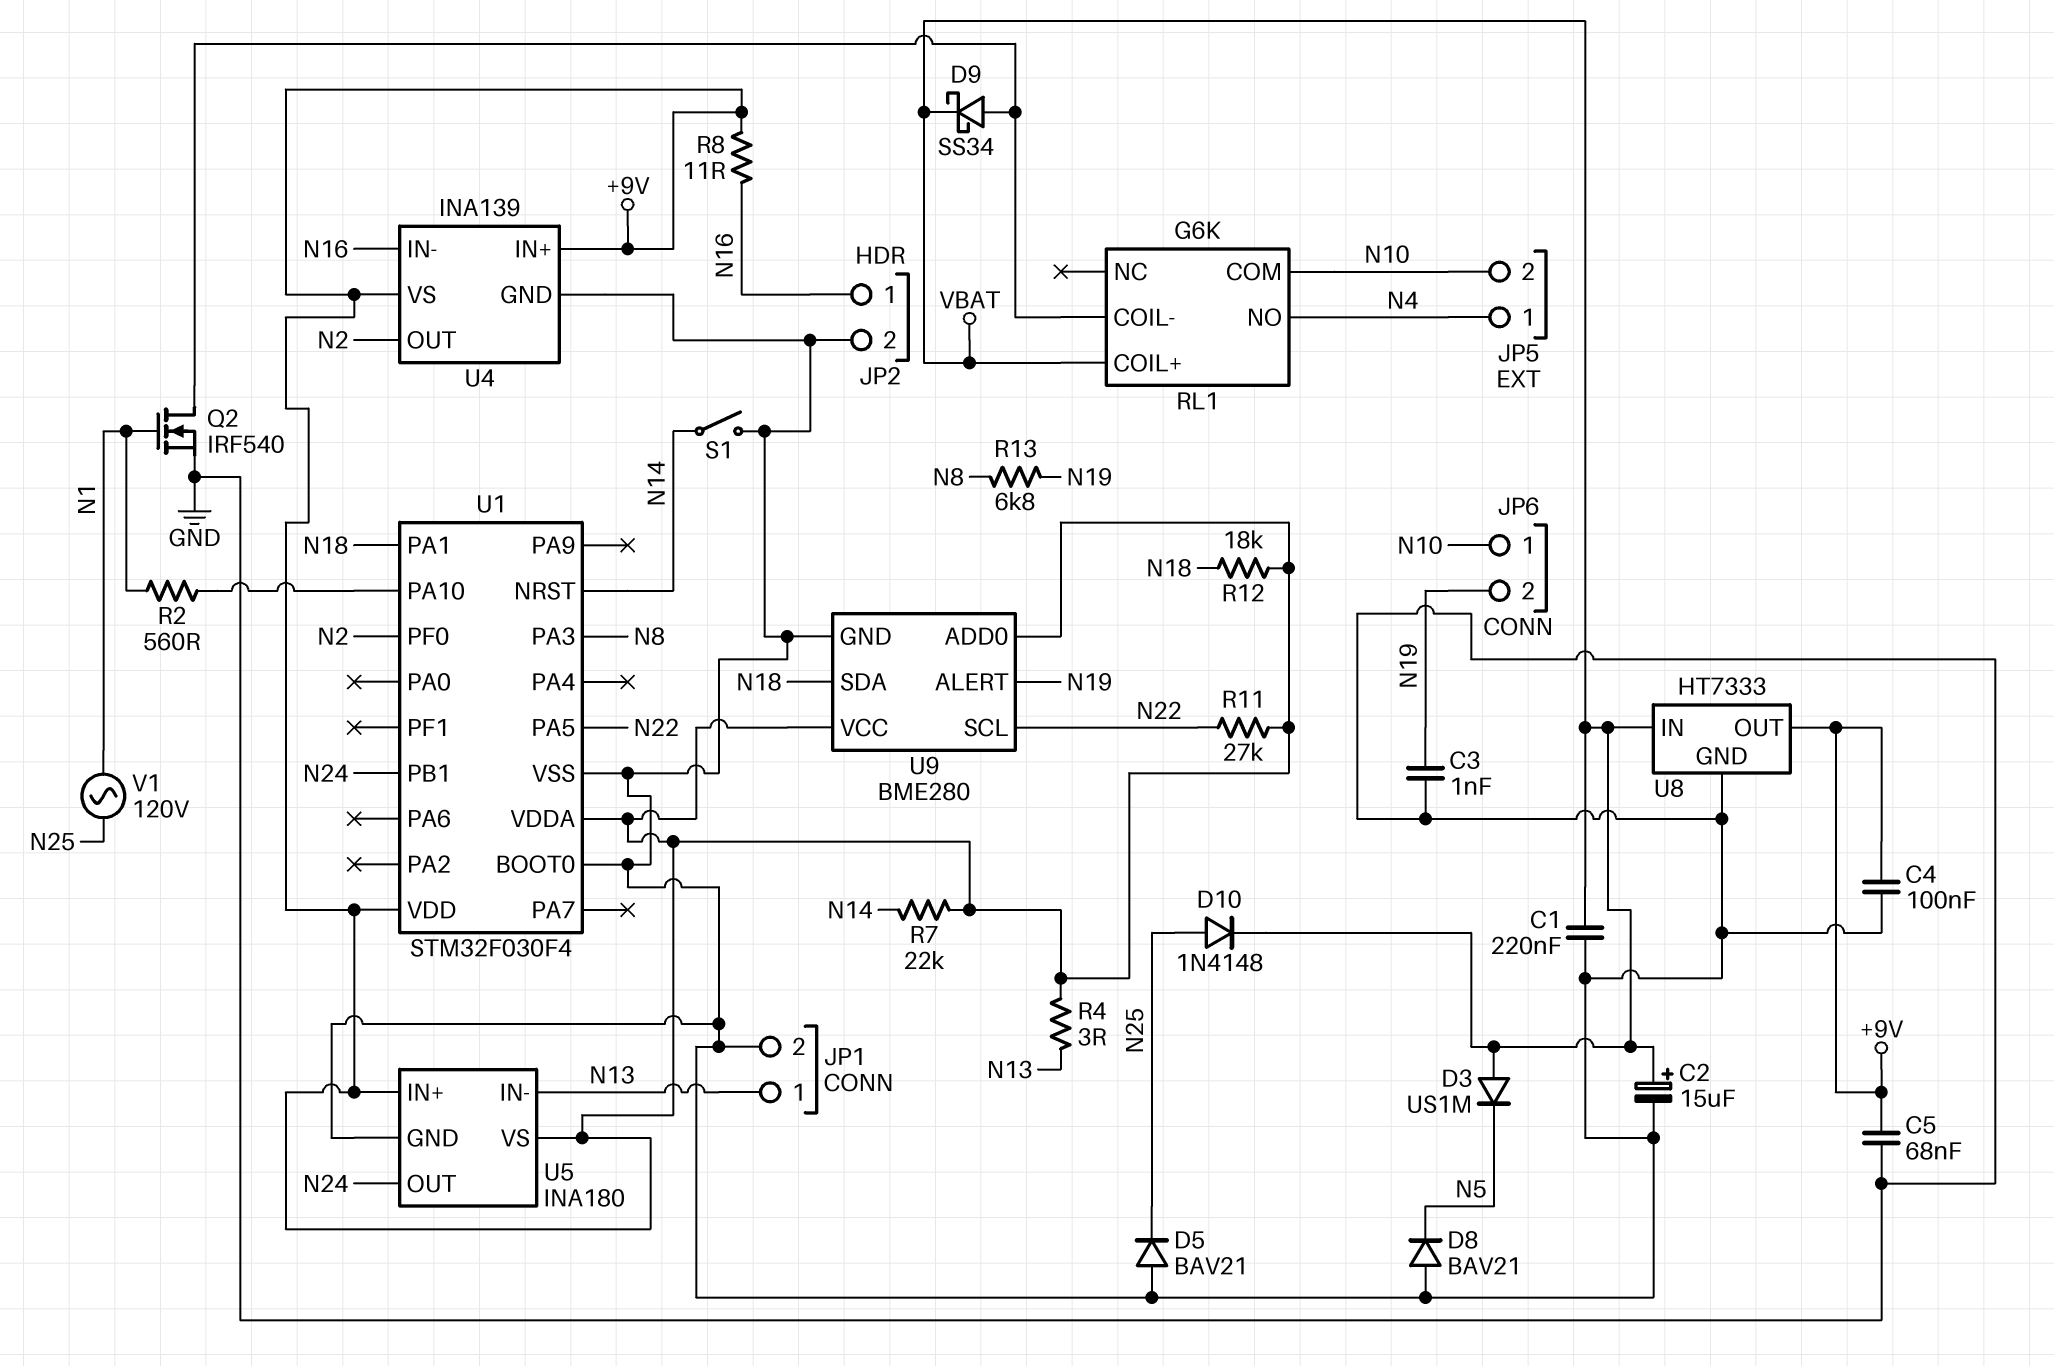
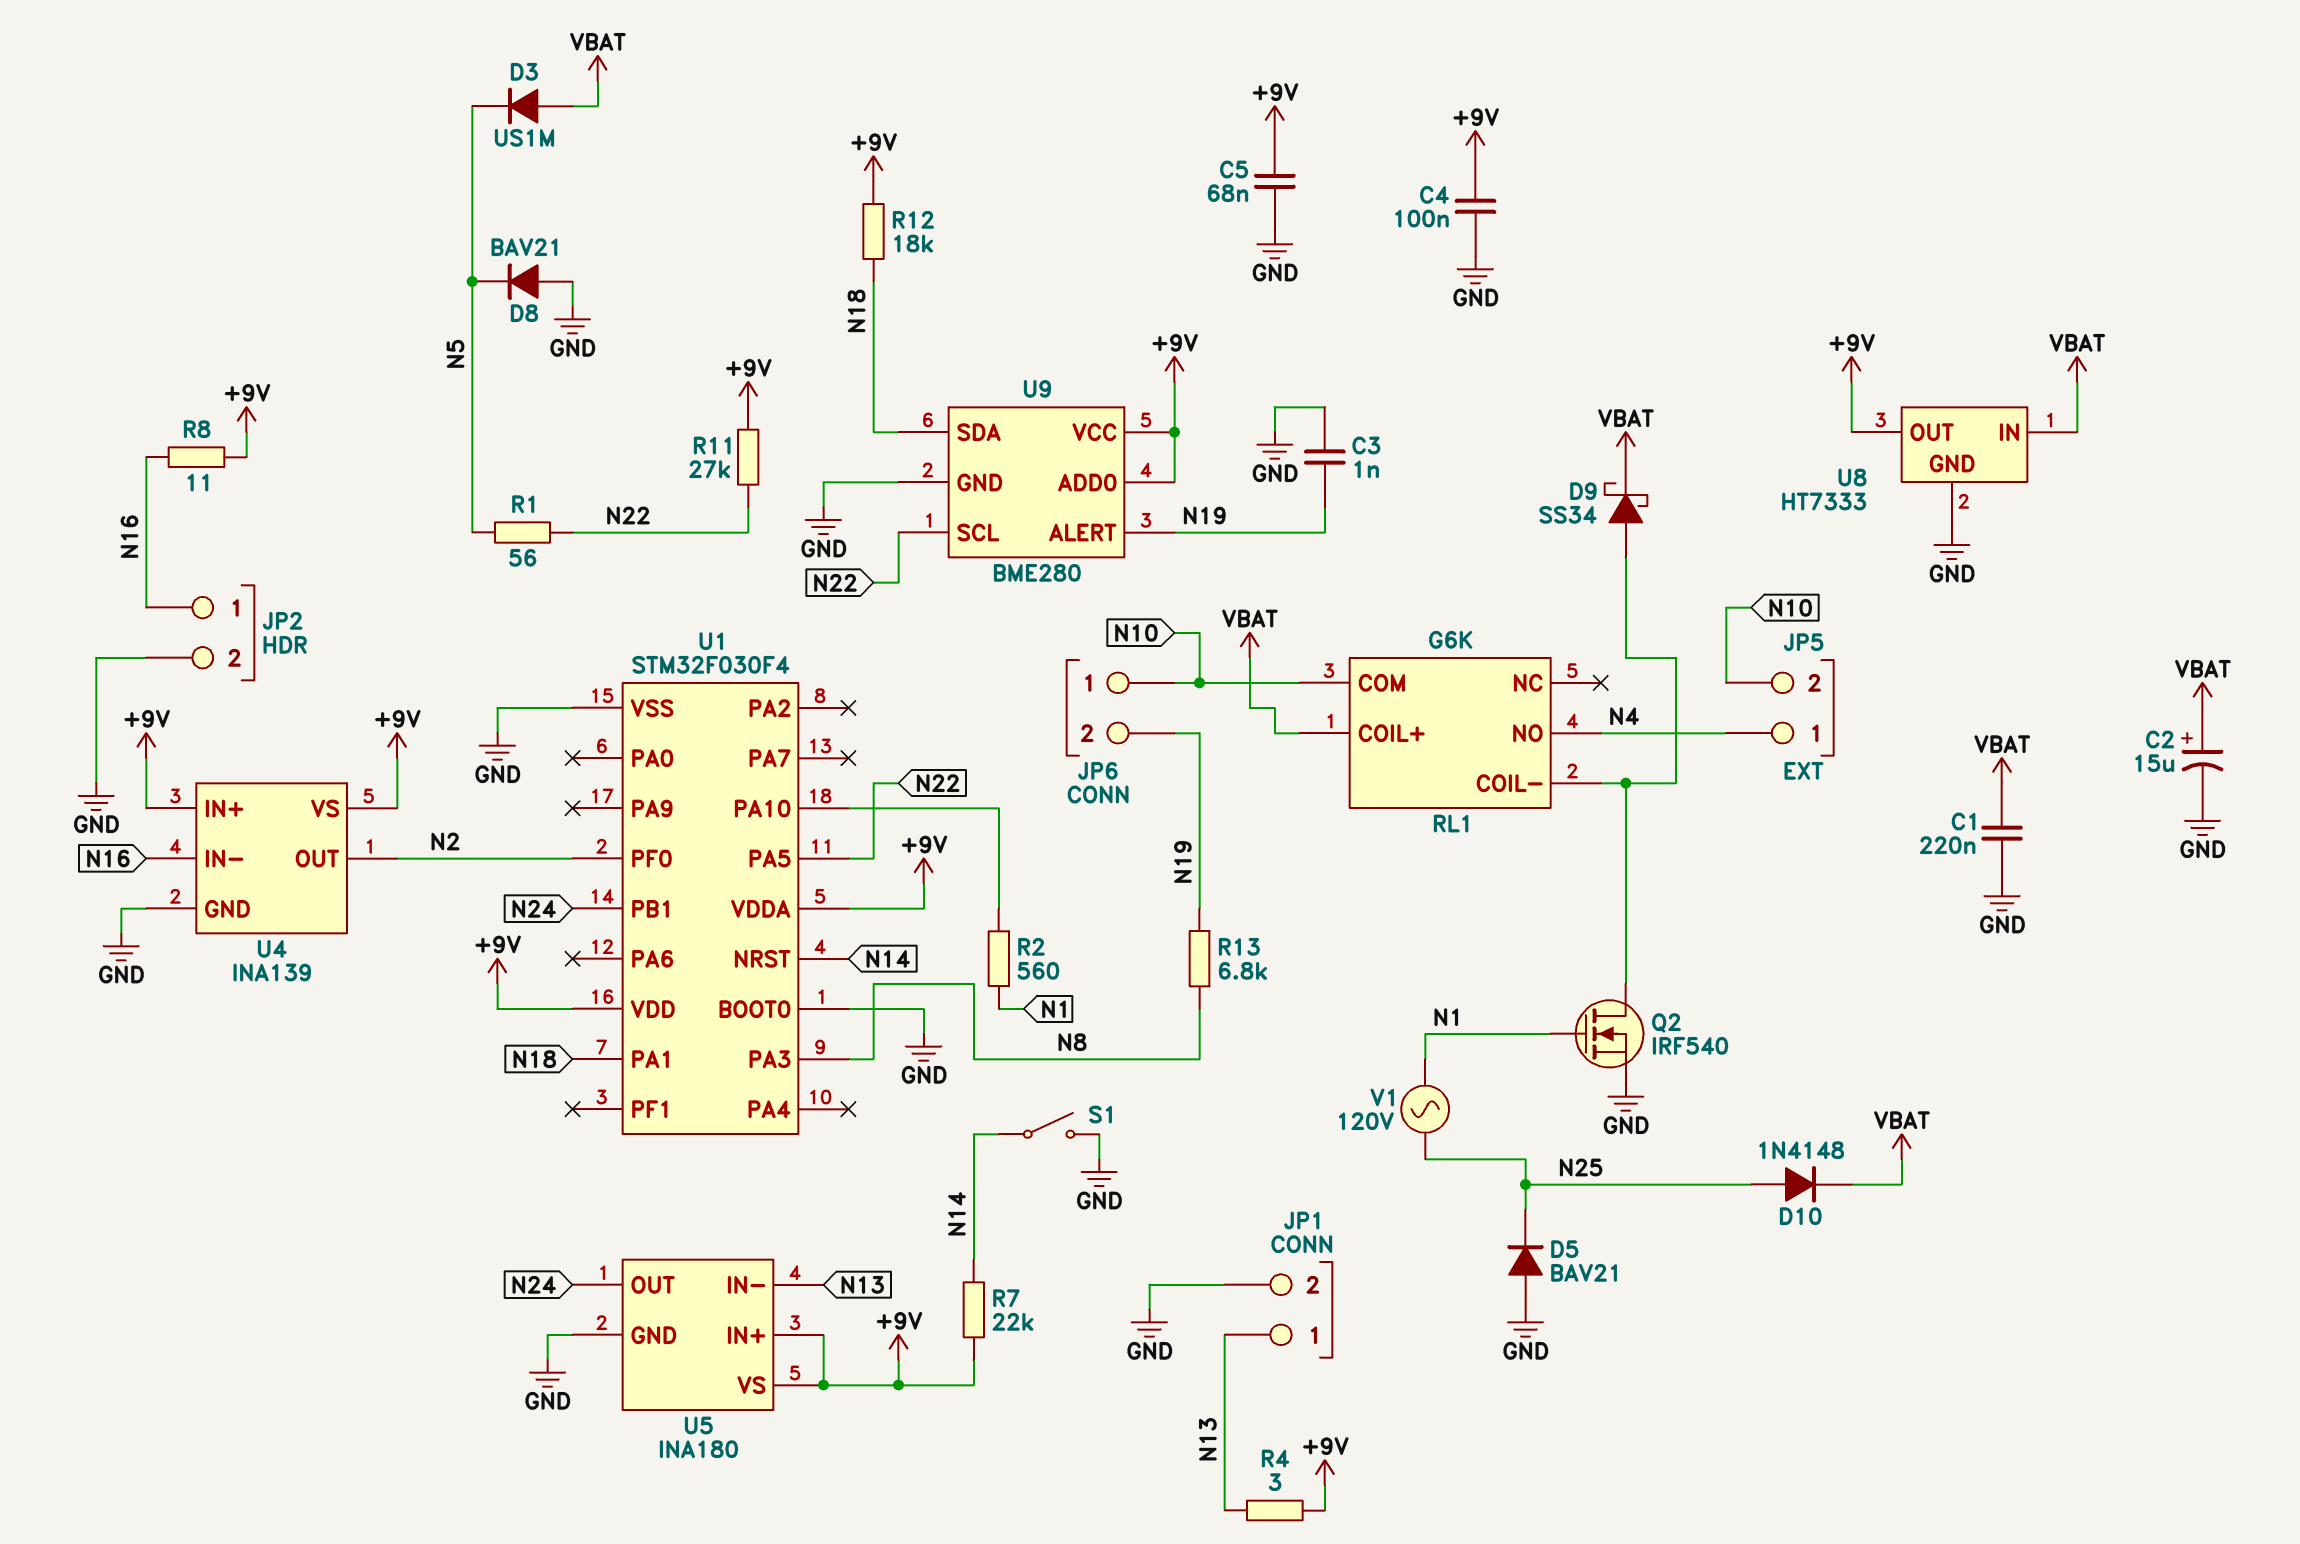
R1: none -> 56 (N5, N22)

